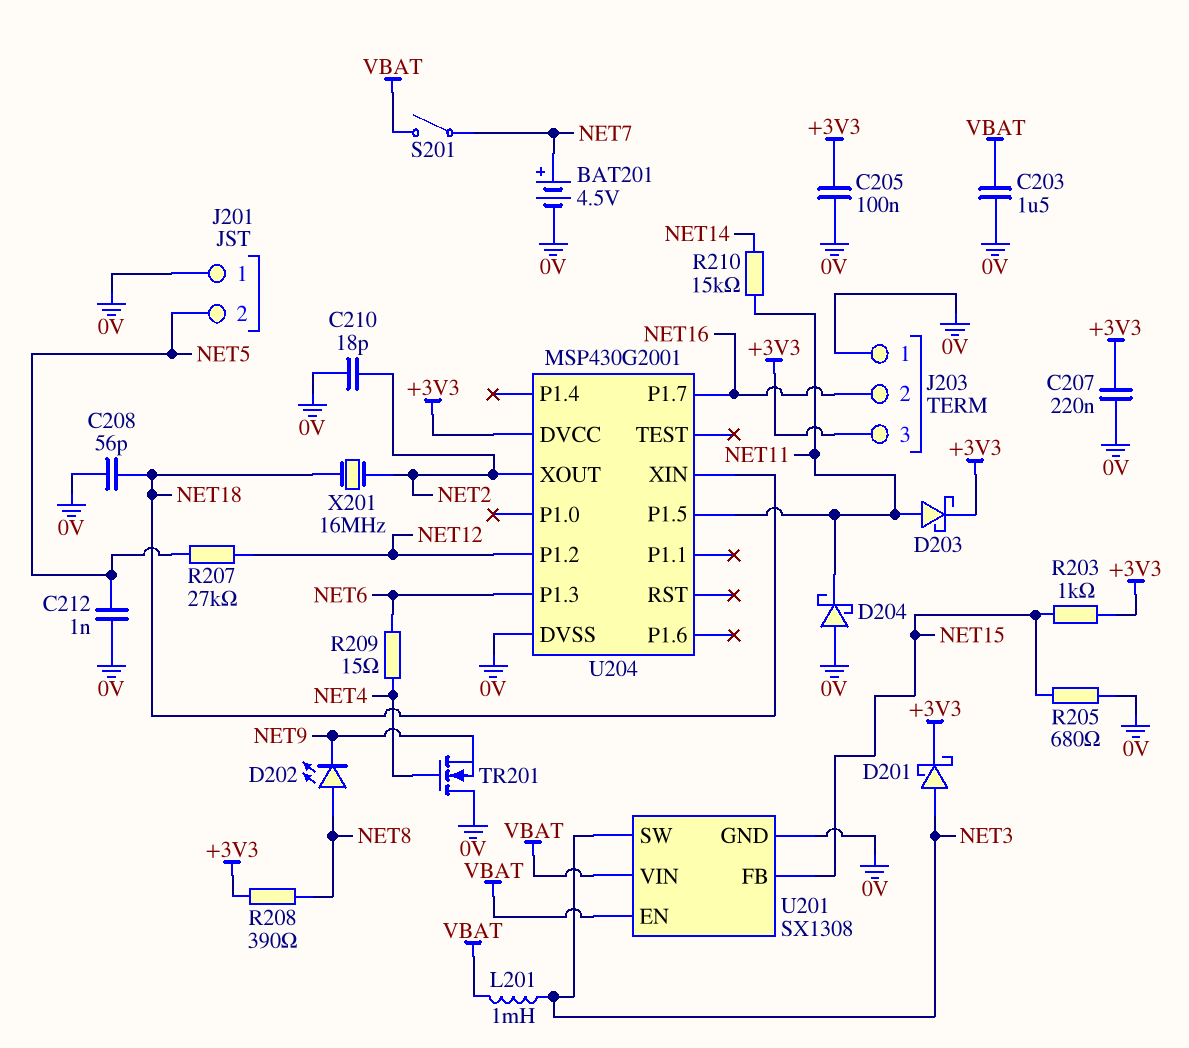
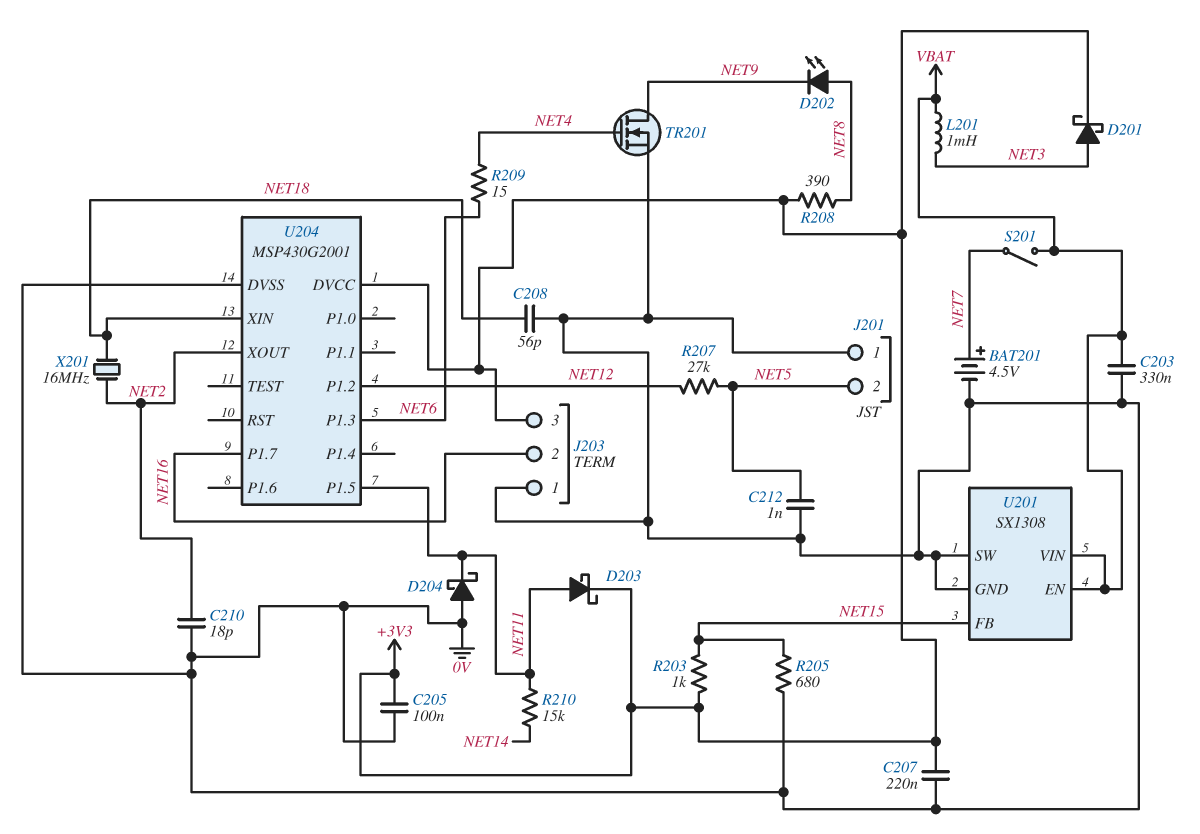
C203: 1.5uF (0V, VBAT) -> 330nF (0V, VBAT)
TR201: NMOS (G NET4, D 0V, S NET9) -> NMOS (G NET4, D NET9, S 0V)
U201 pin SW: NET3 -> 0V

